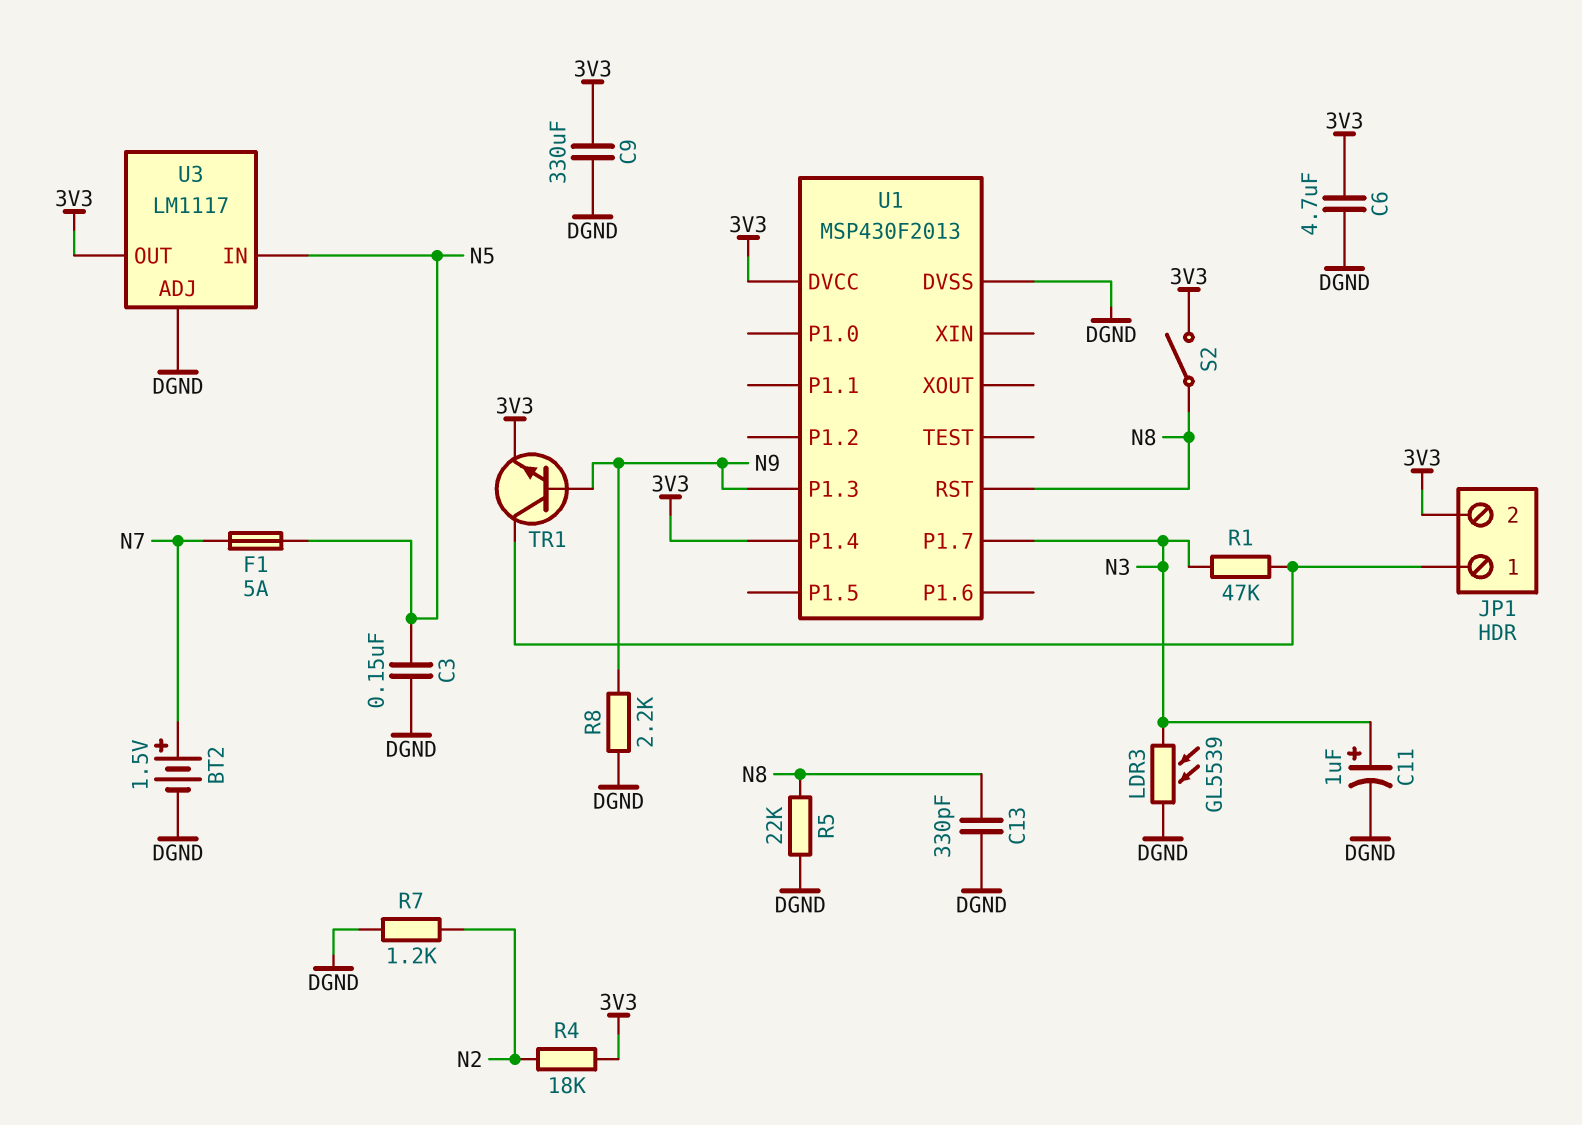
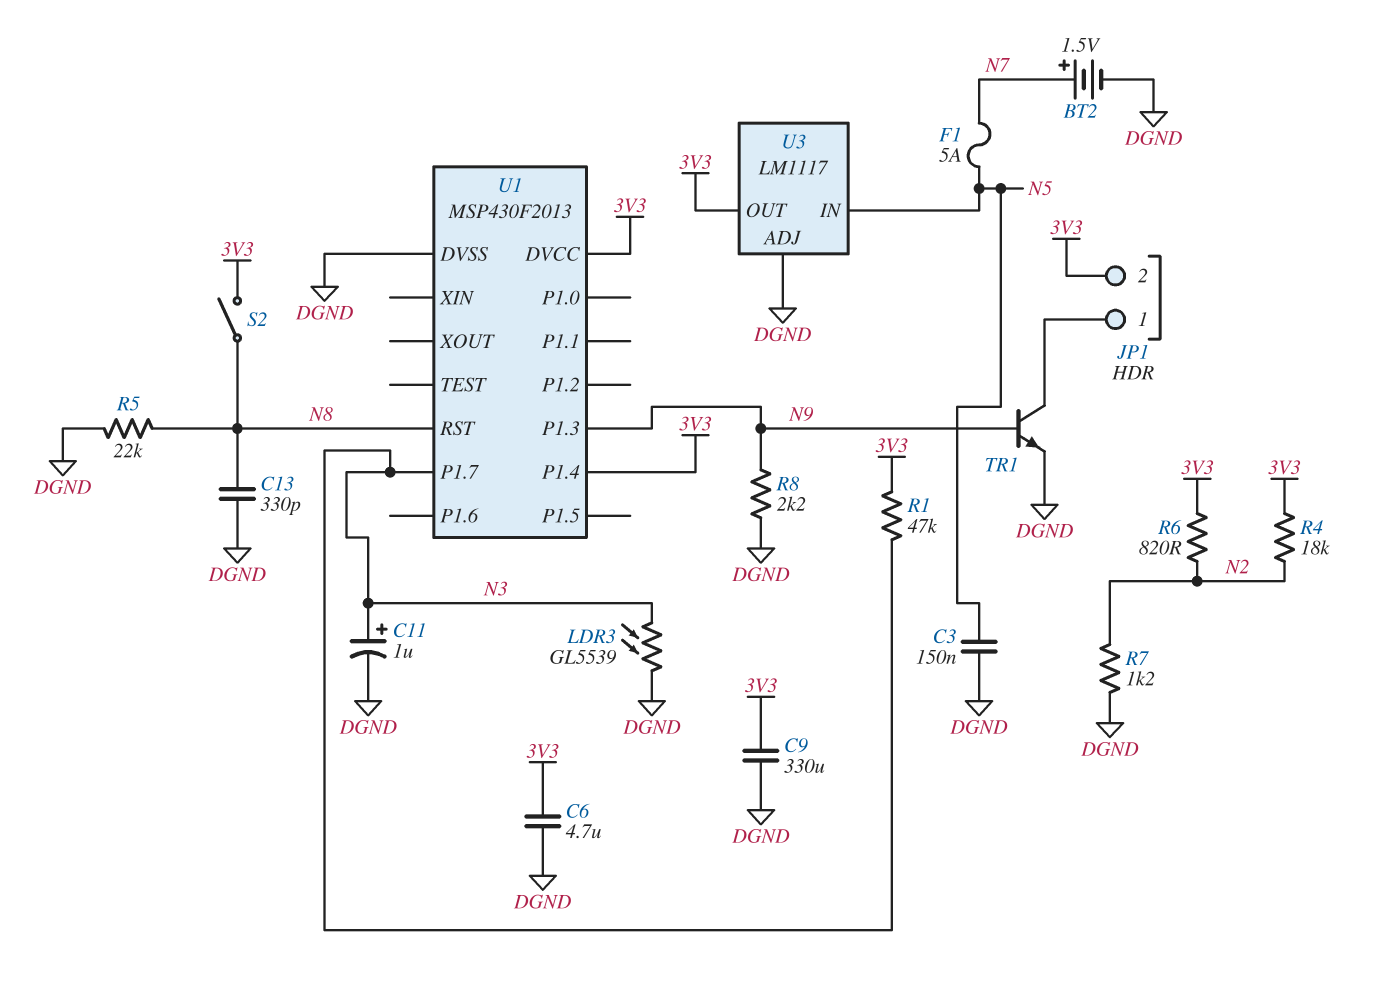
R1: 47k (JP1/1, N3) -> 47k (3V3, N3)
R6: none -> 820 (3V3, N2)
TR1: NPN (B N9, C JP1/1, E 3V3) -> NPN (B N9, C JP1/1, E DGND)

